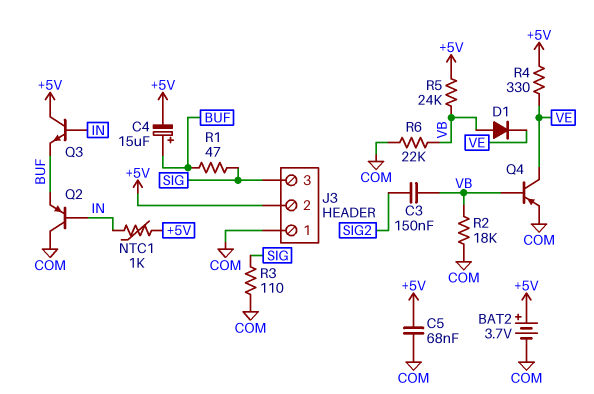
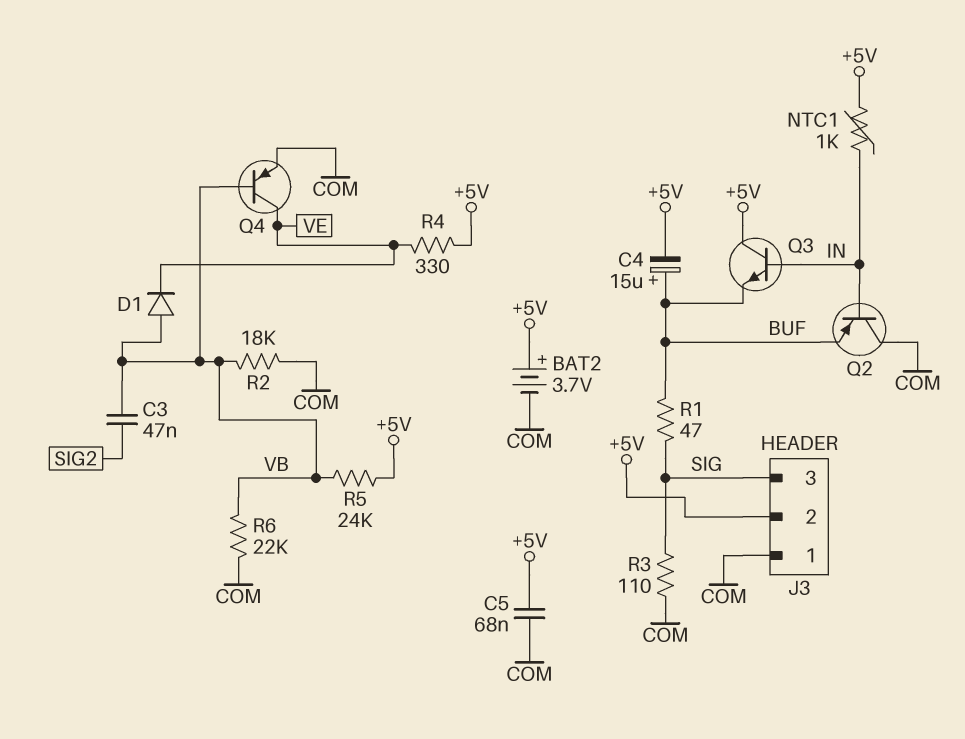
C3: 150nF (SIG2, VB) -> 47nF (SIG2, VB)

